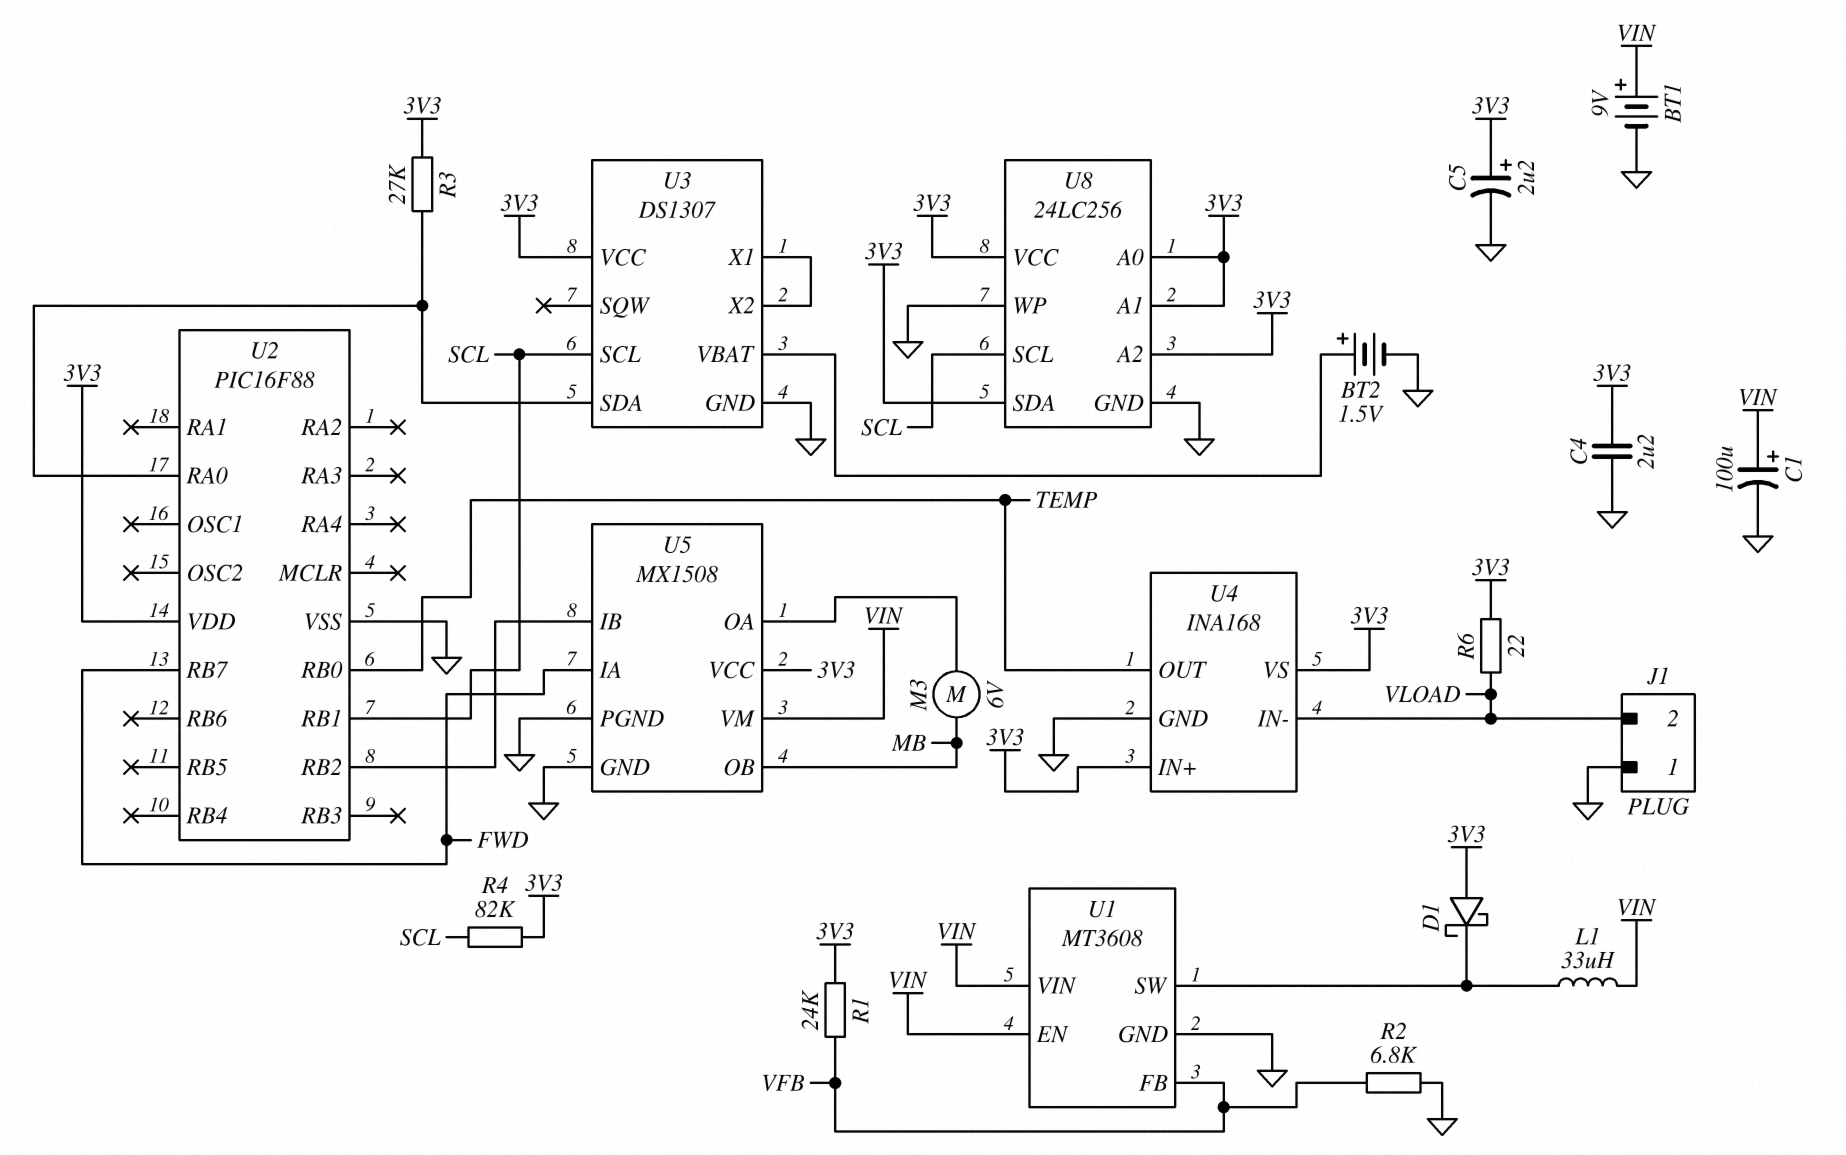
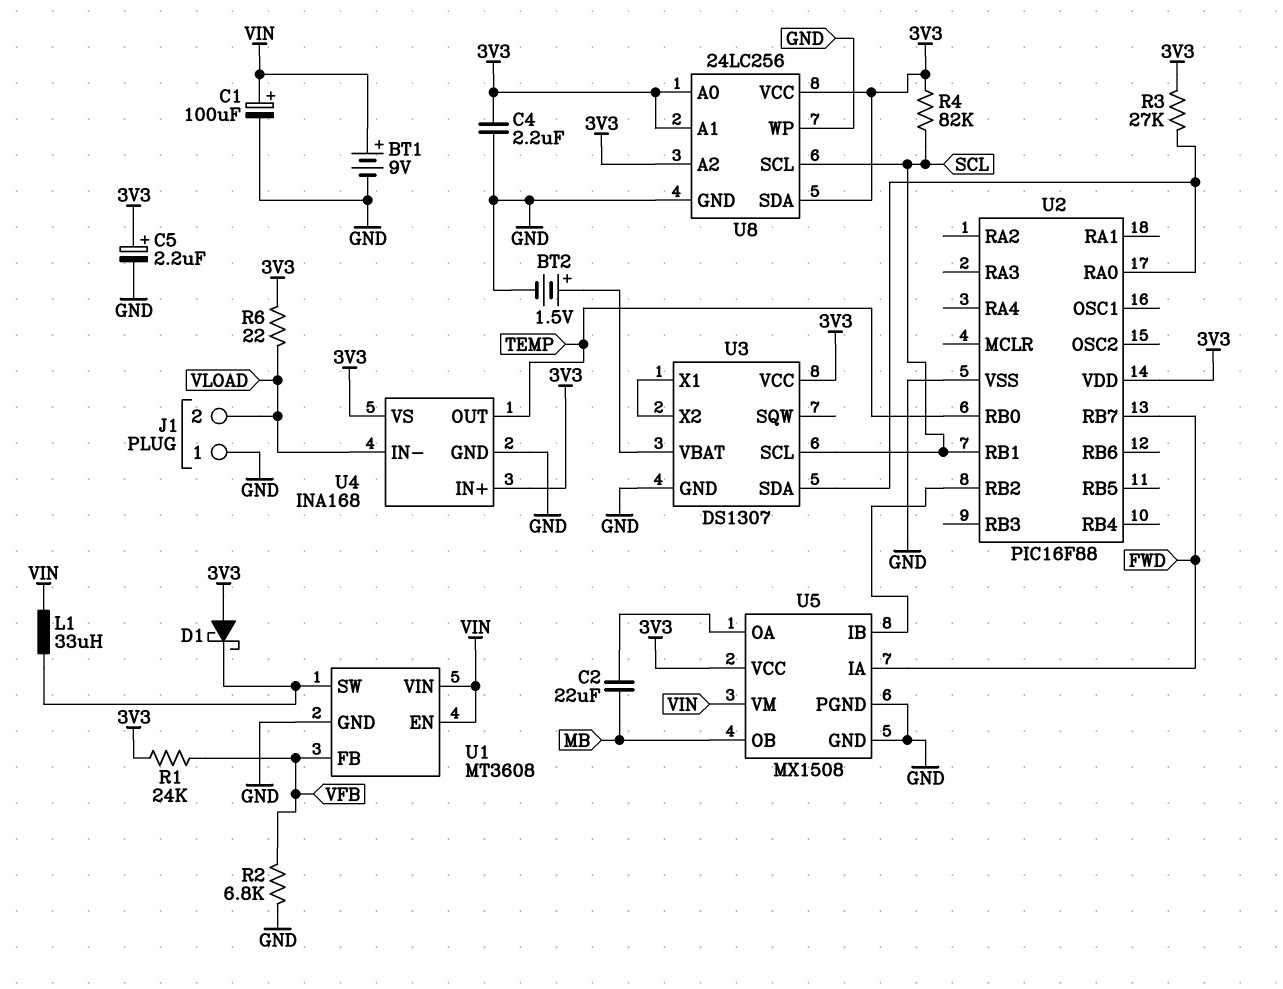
C2: none -> 22uF (MB, U5/OA)
M3: motor 6V (MB, U5/OA) -> none

